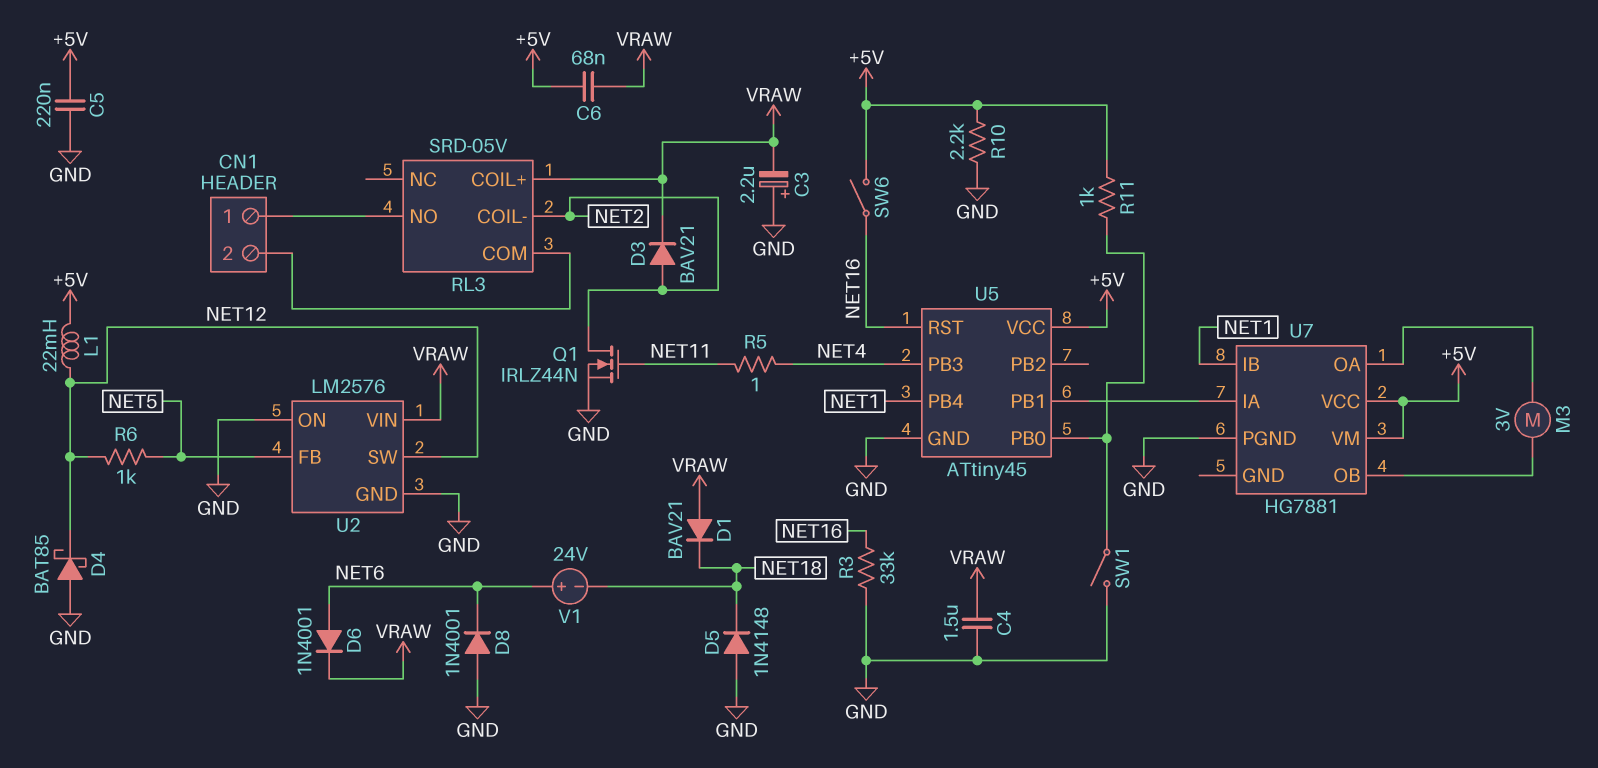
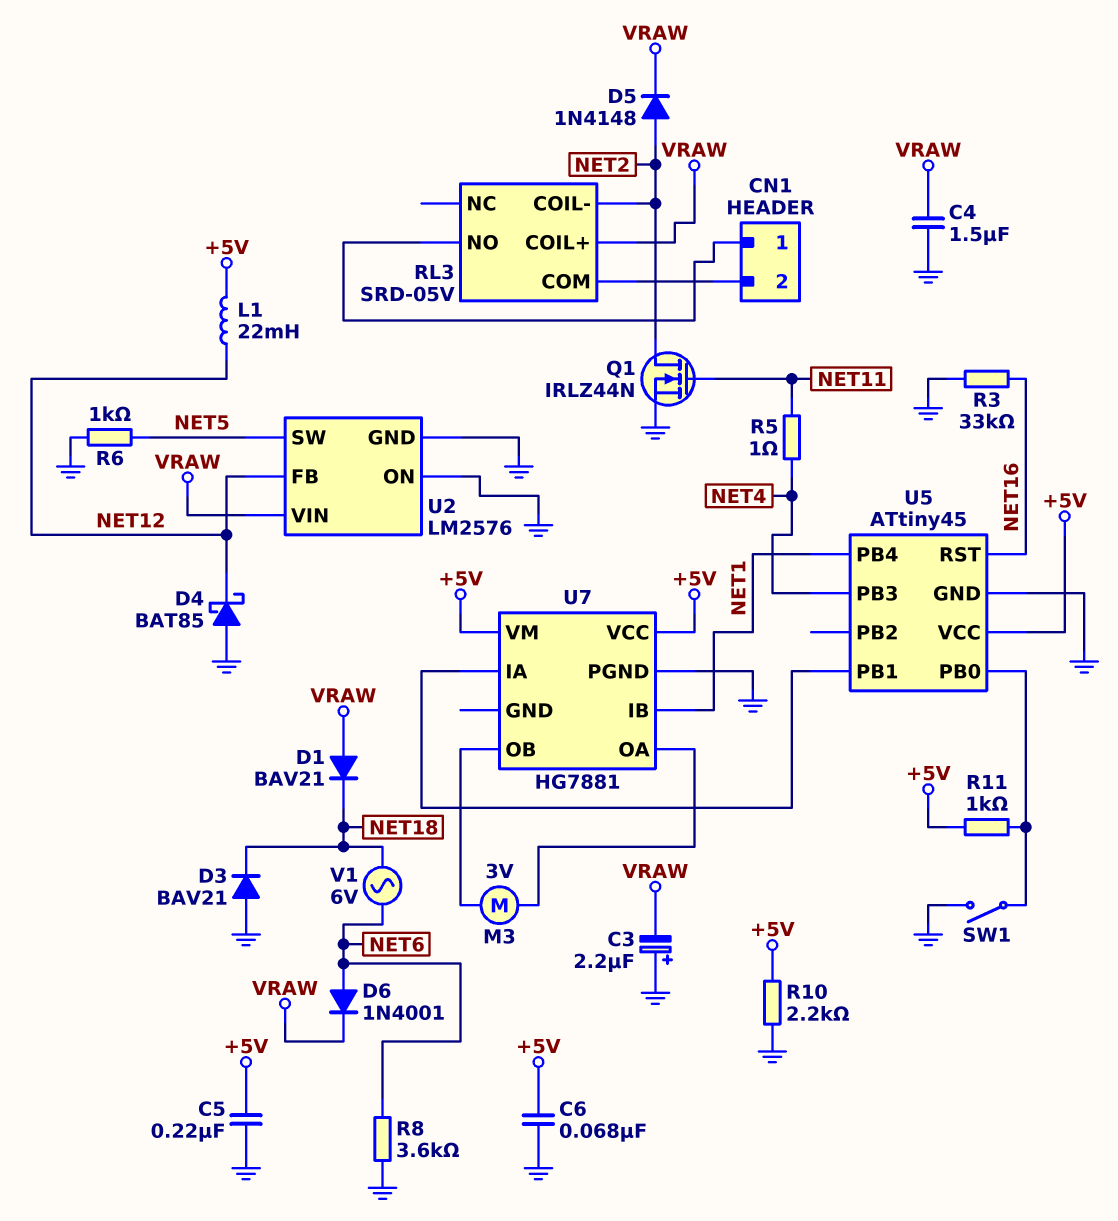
C6: 68nF (+5V, VRAW) -> 68nF (+5V, GND)
D3: diode BAV21 (A NET2, K VRAW) -> diode BAV21 (A GND, K NET18)
D5: diode 1N4148 (A GND, K NET18) -> diode 1N4148 (A NET2, K VRAW)
D8: diode 1N4001 (A GND, K NET6) -> none
R6: 1k (NET5, NET12) -> 1k (GND, NET5)
R8: none -> 3.6k (GND, NET6)
SW6: switch (+5V, NET16) -> none
U2 pin FB: NET5 -> NET12
U2 pin SW: NET12 -> NET5
V1: 24V (plus NET6, minus NET18) -> AC 6V (NET6, NET18)

